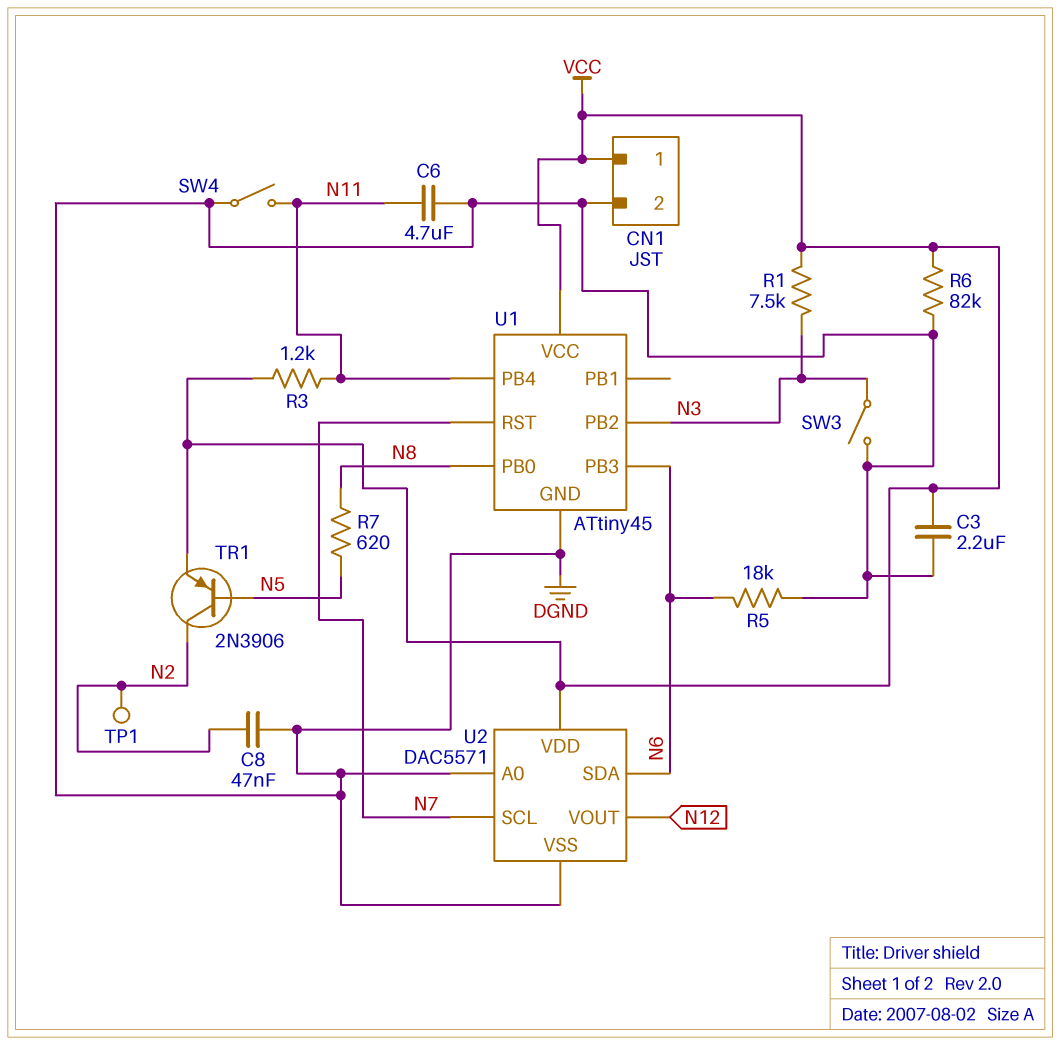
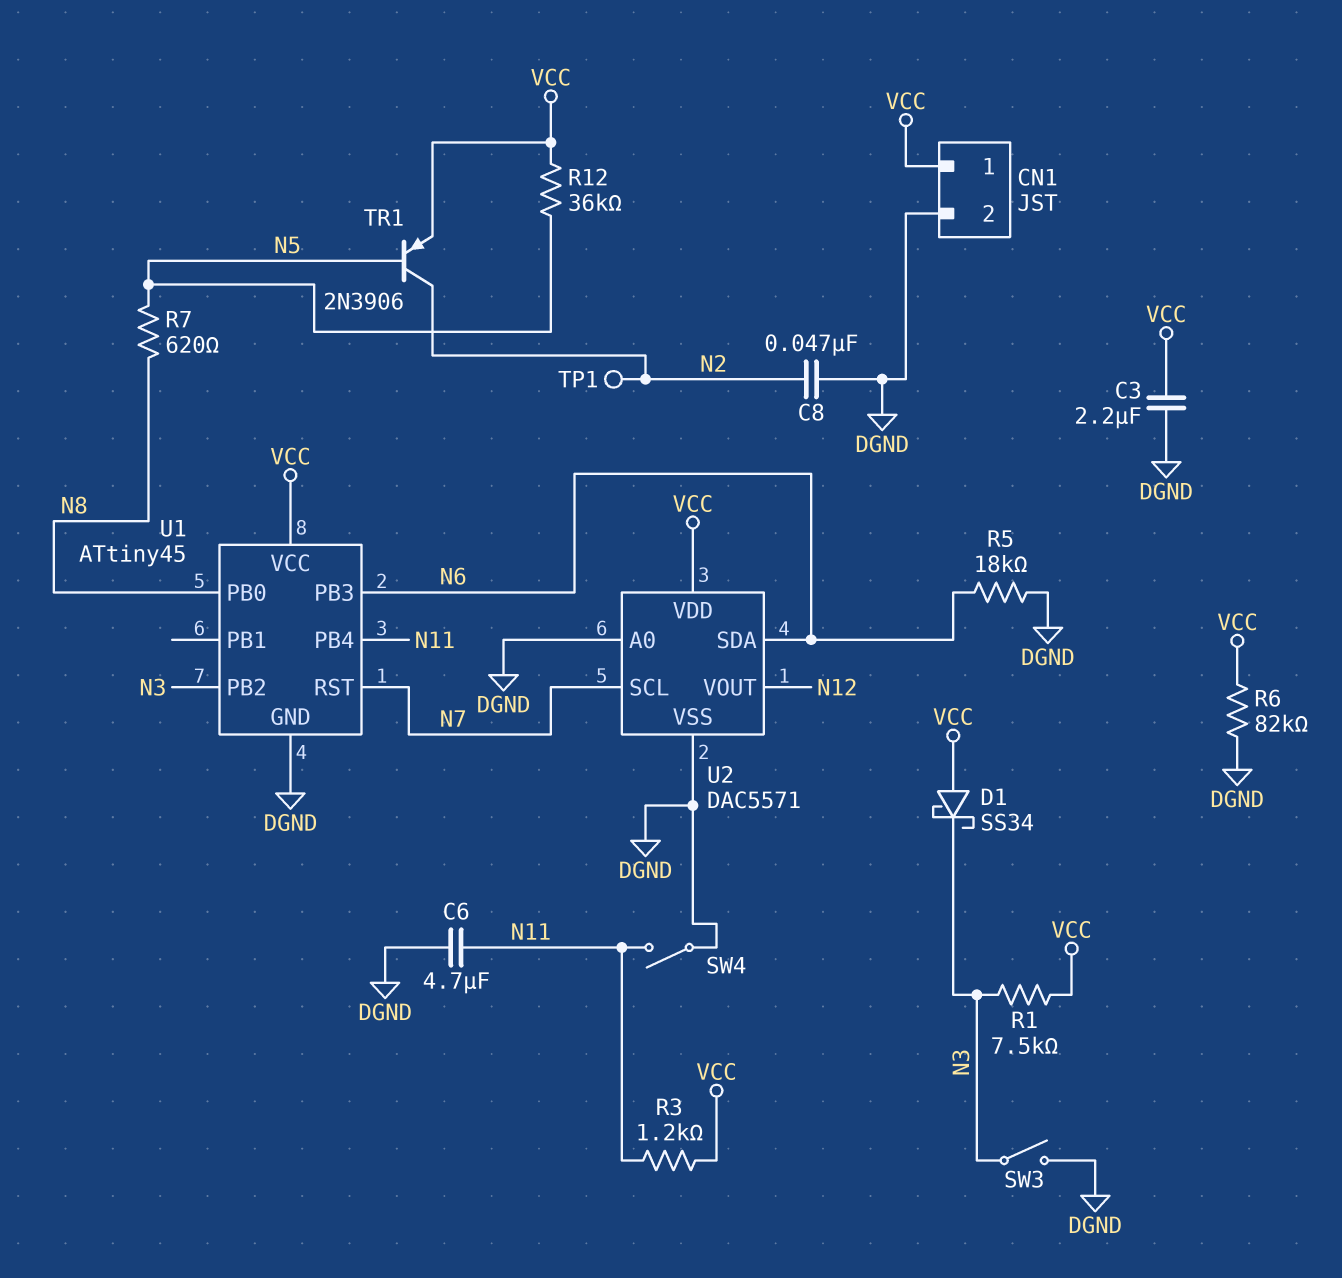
D1: none -> schottky SS34 (A VCC, K N3)
R12: none -> 36k (N5, VCC)

